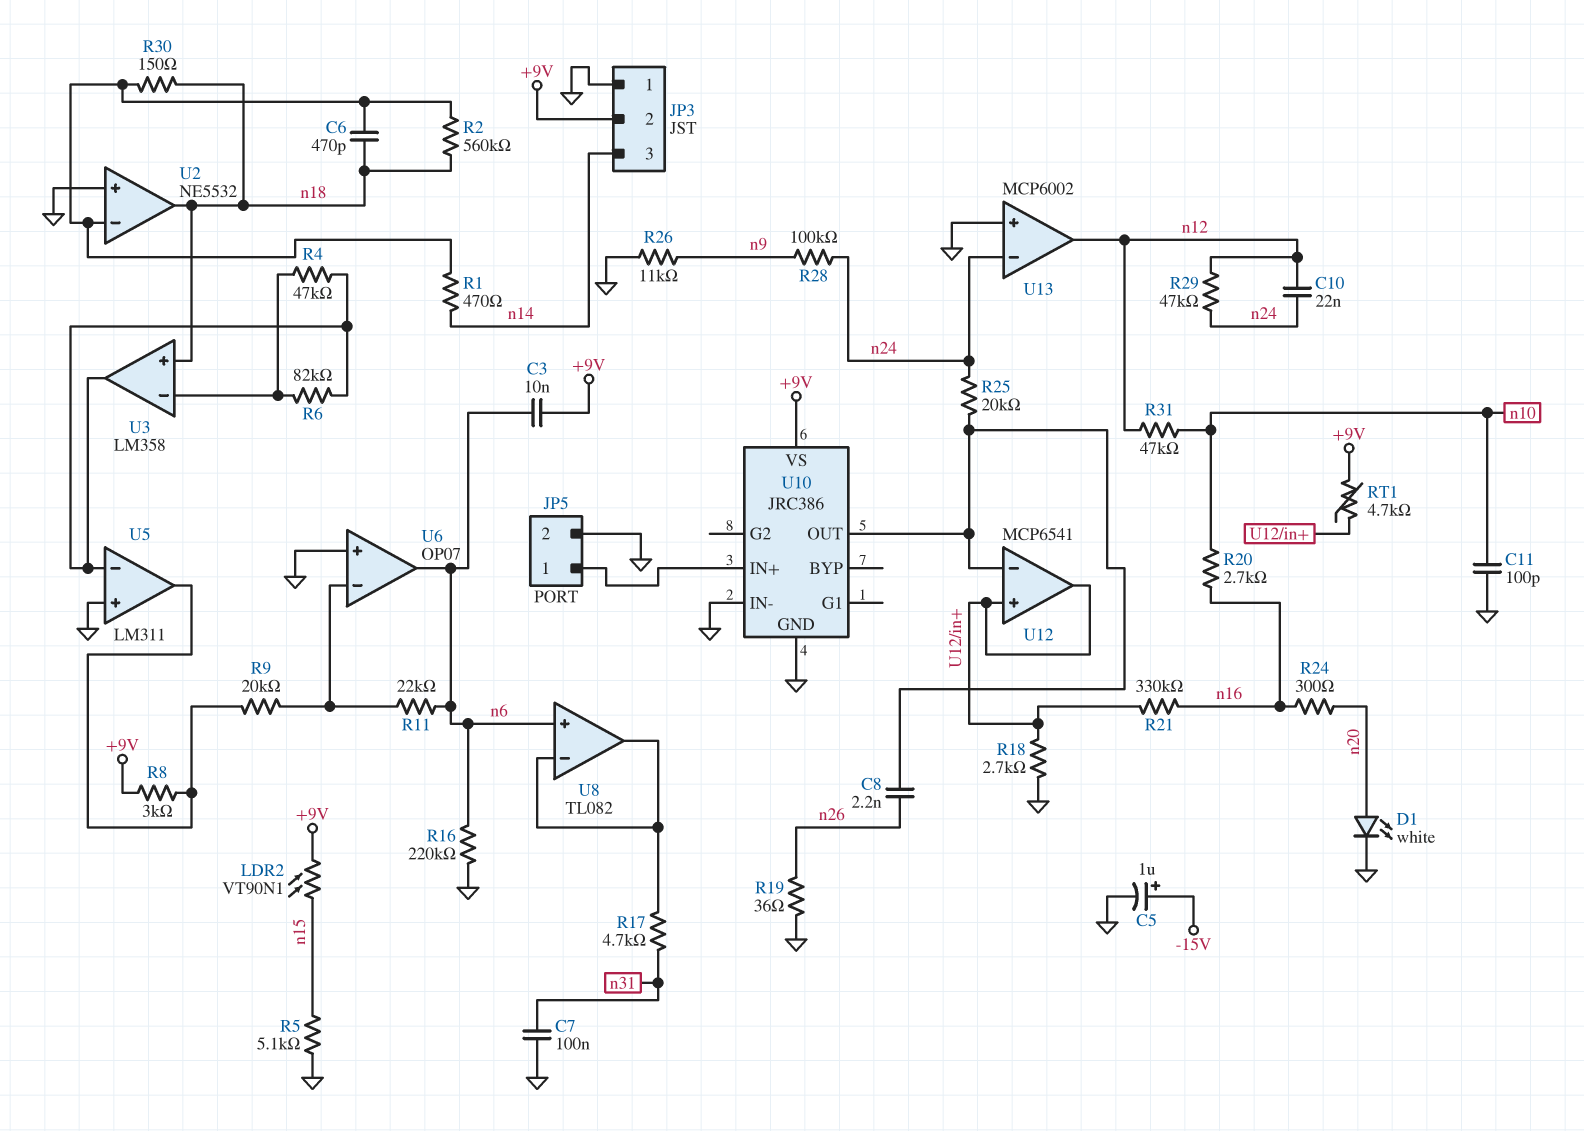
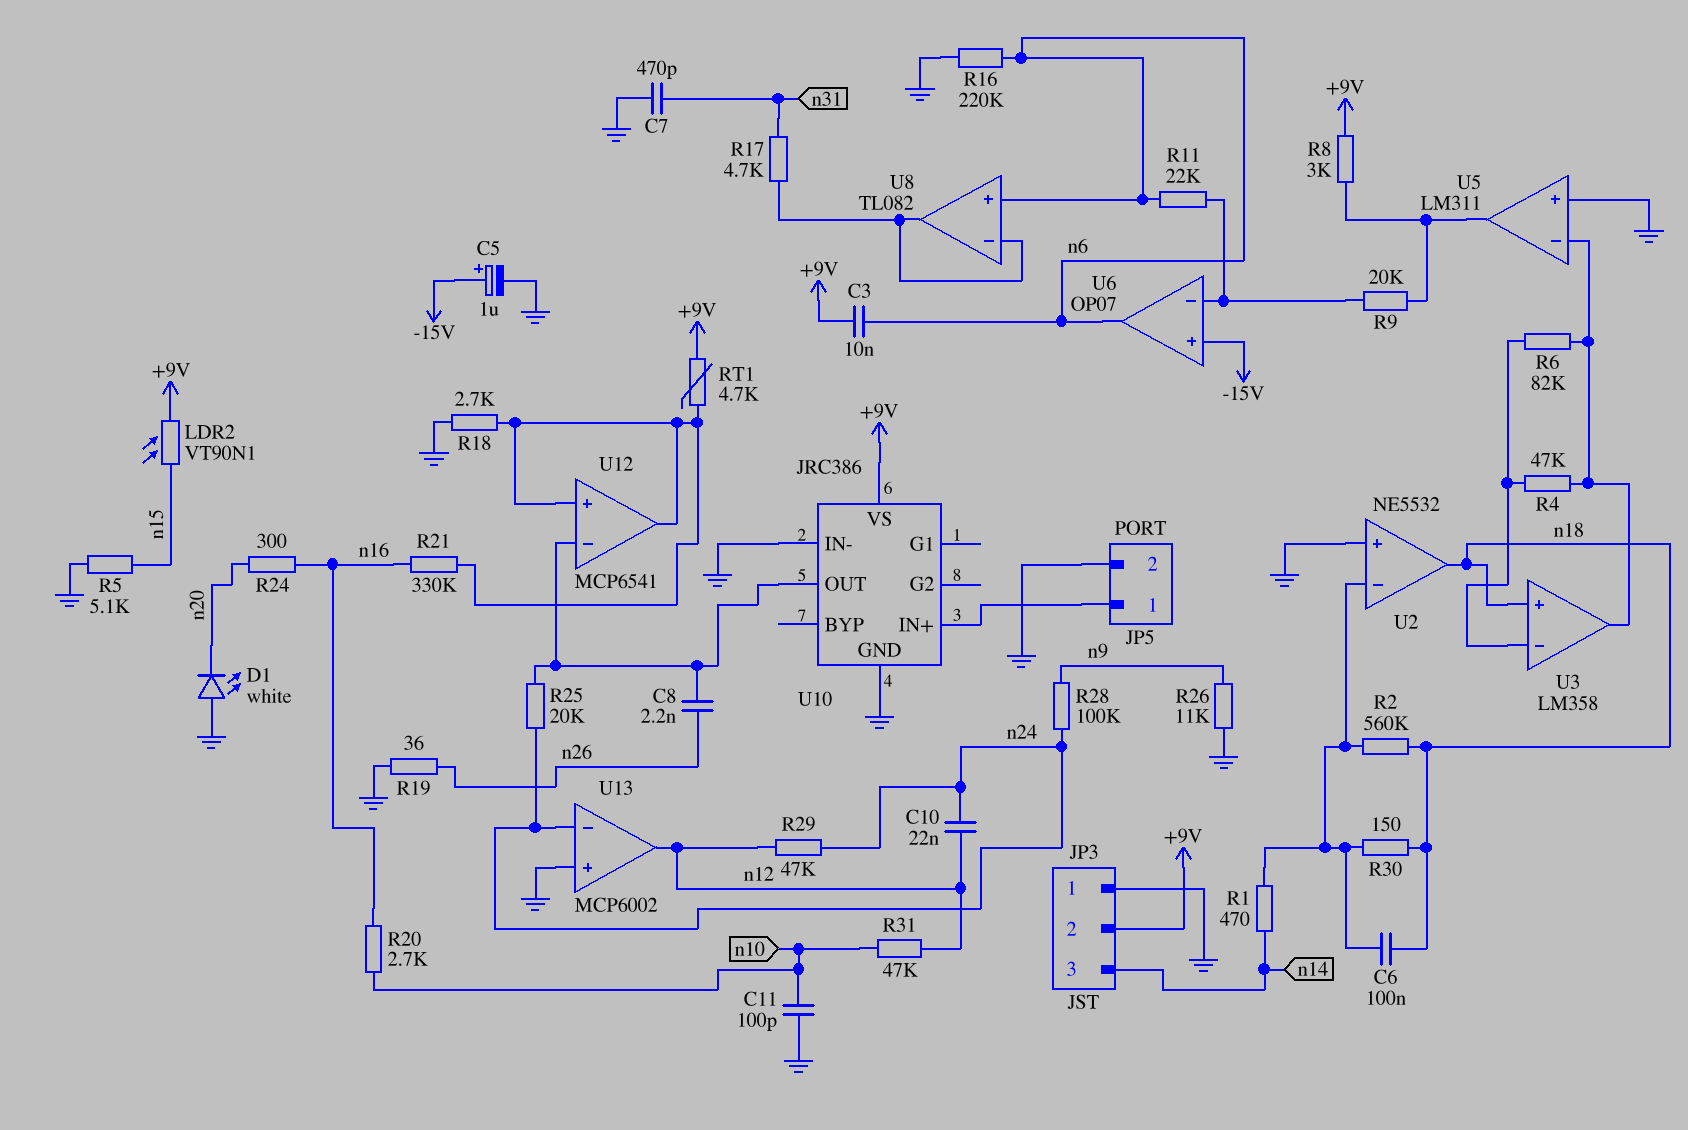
C6: 470pF (U2/in-, n18) -> 100nF (U2/in-, n18)
C7: 100nF (GND, n31) -> 470pF (GND, n31)
D1: LED white (A n20, K GND) -> LED white (A GND, K n20)
U6 pin in+: GND -> -15V

